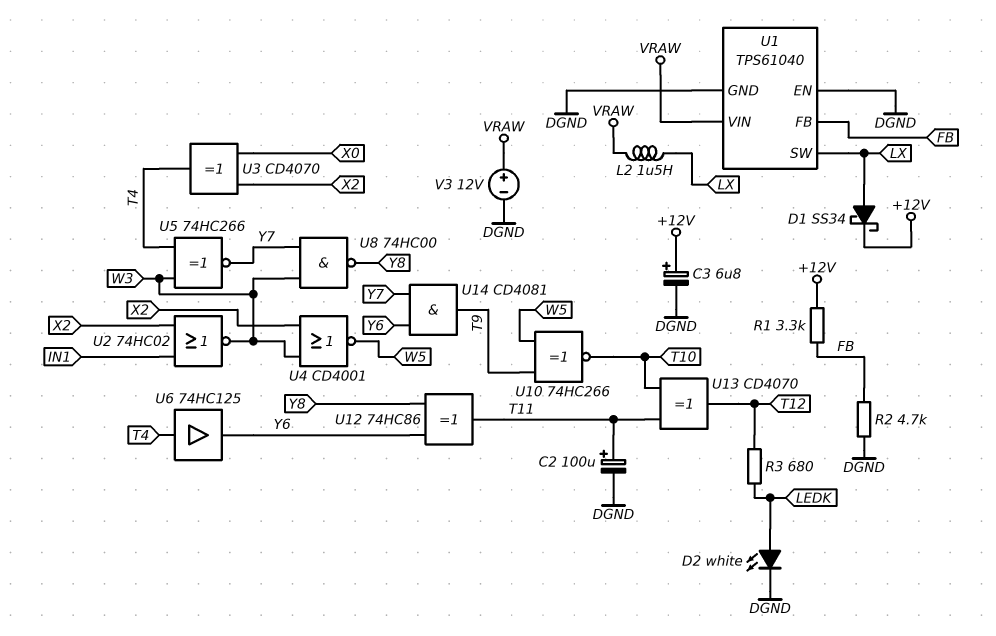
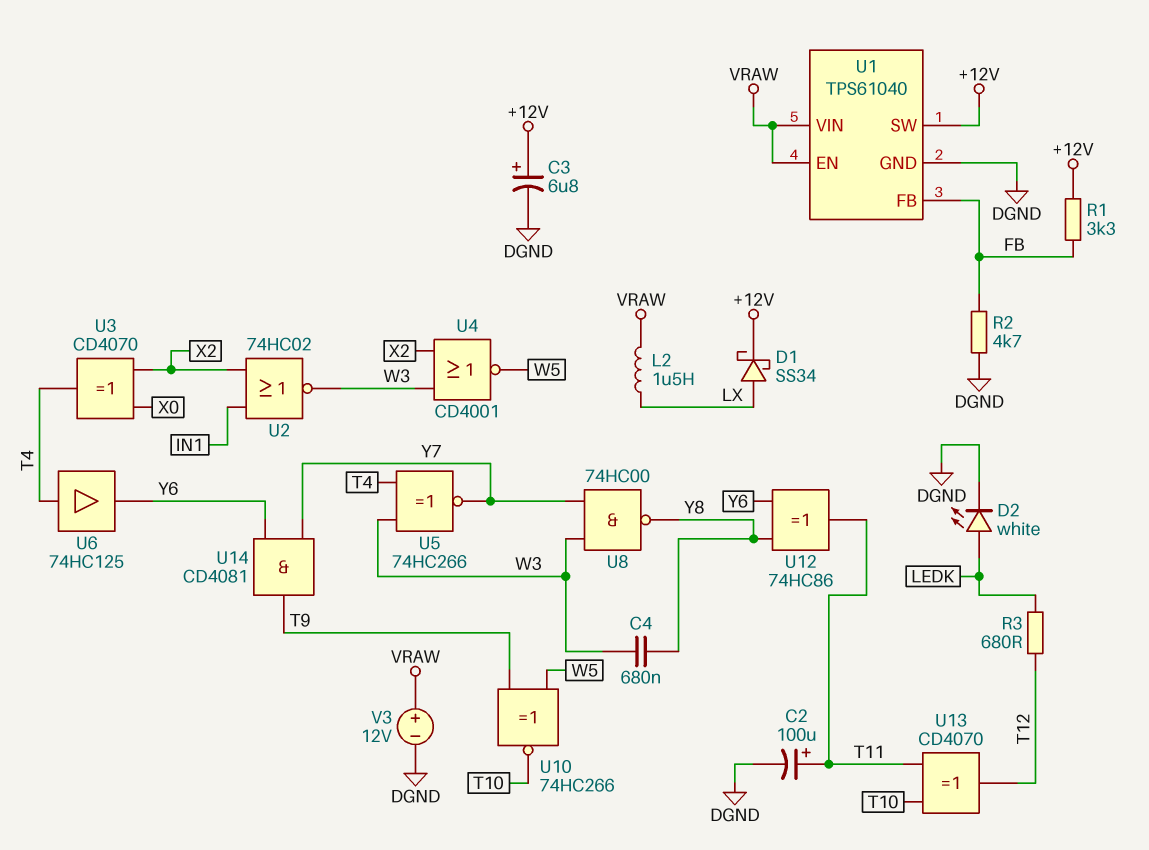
C4: none -> 680nF (W3, Y8)
U1 pin EN: DGND -> VRAW
U1 pin SW: LX -> +12V

